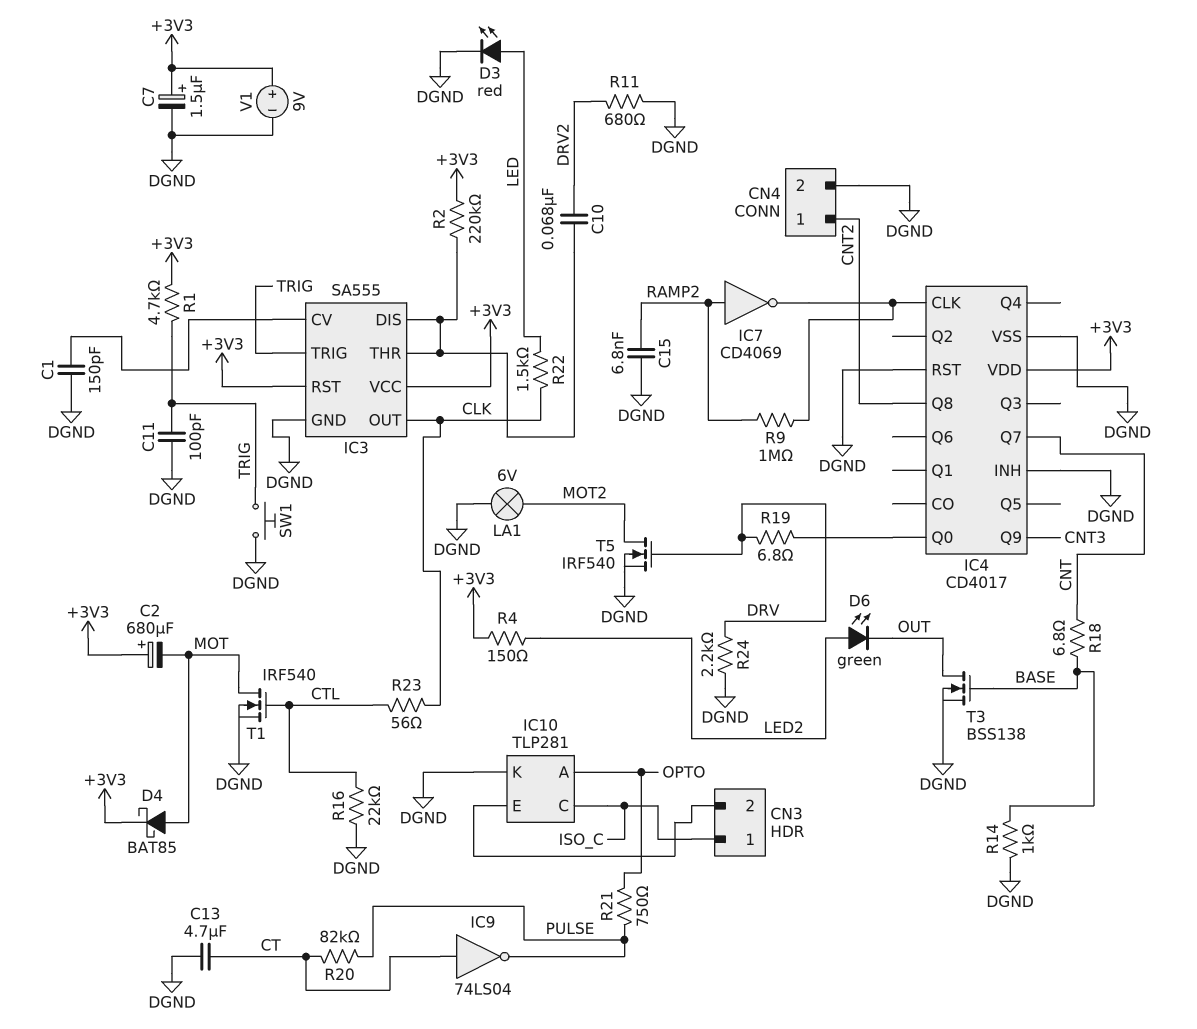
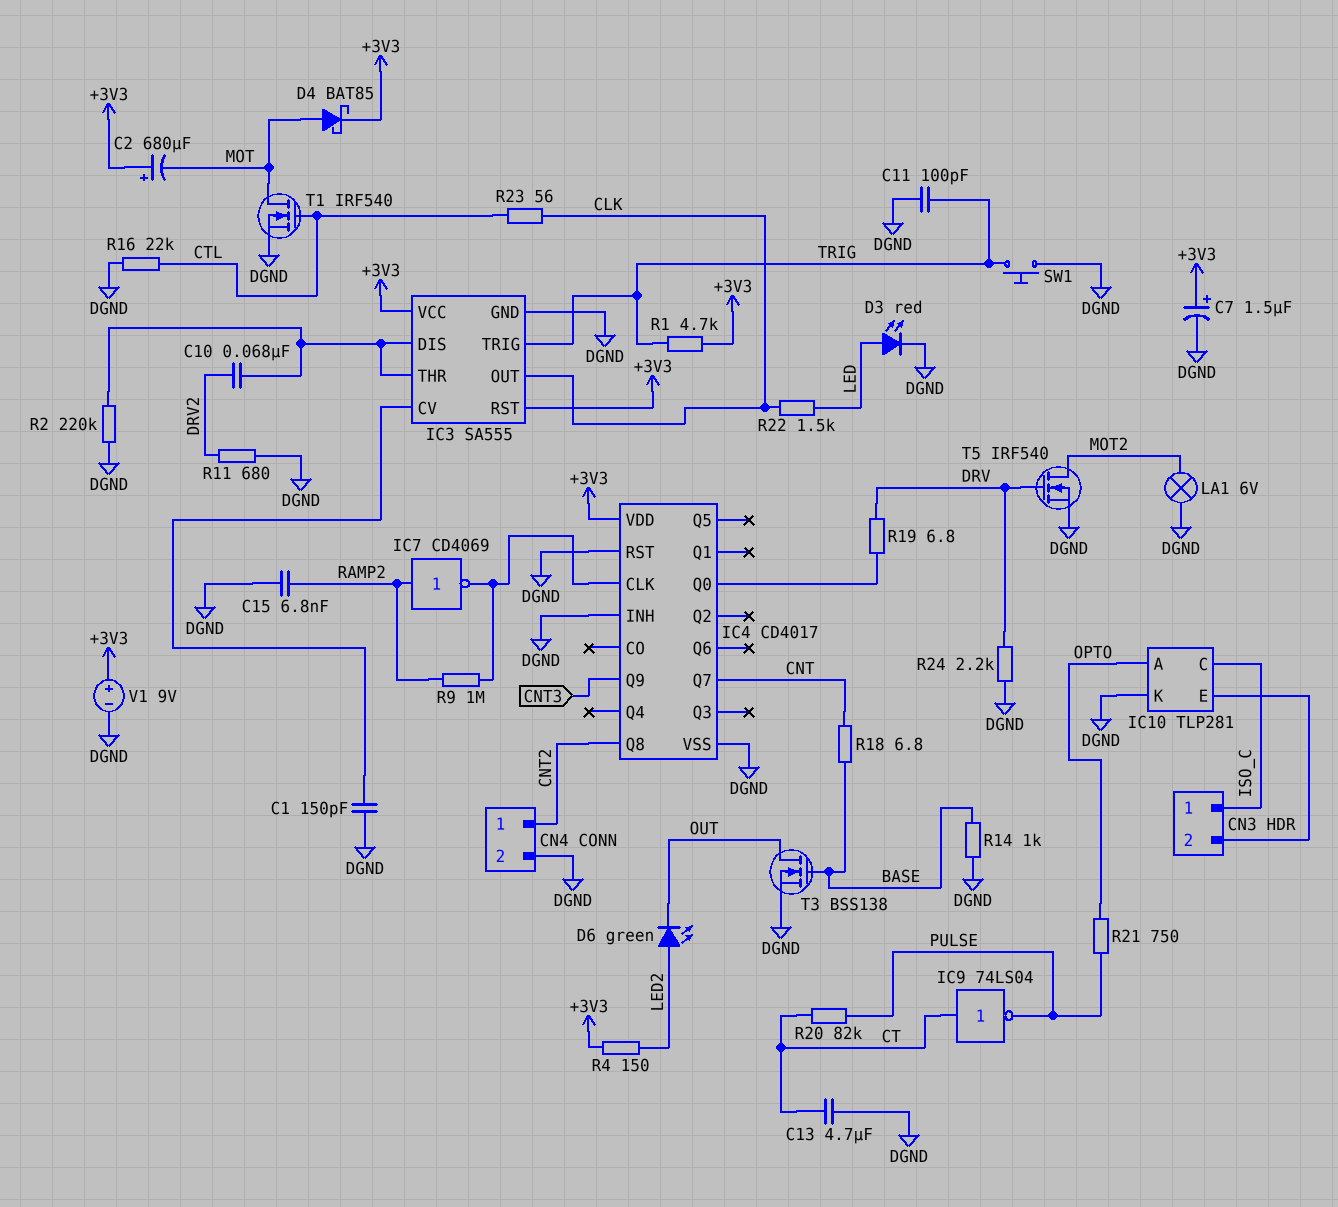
R2: 220k (+3V3, IC3/DIS) -> 220k (DGND, IC3/DIS)

